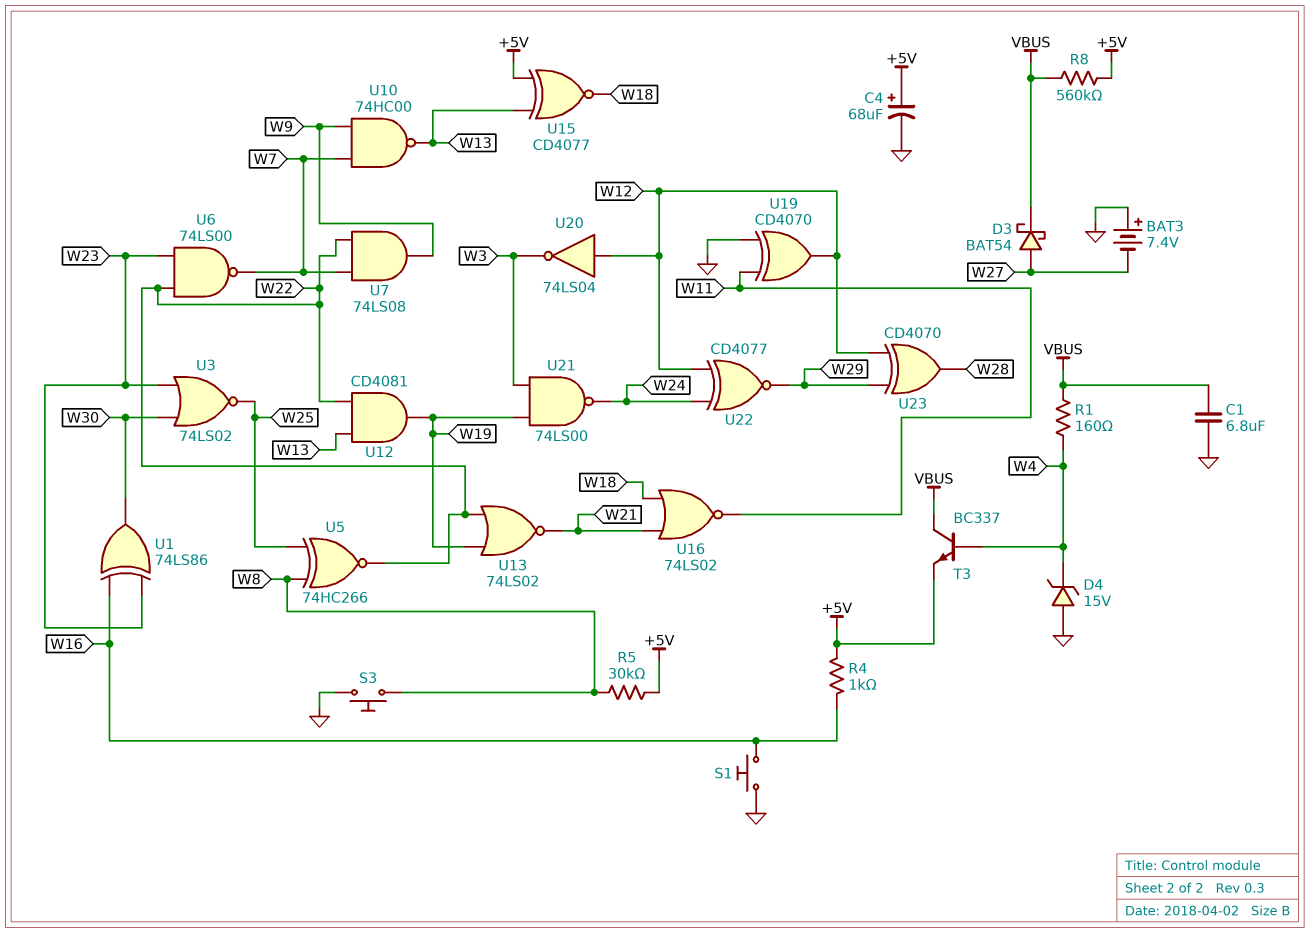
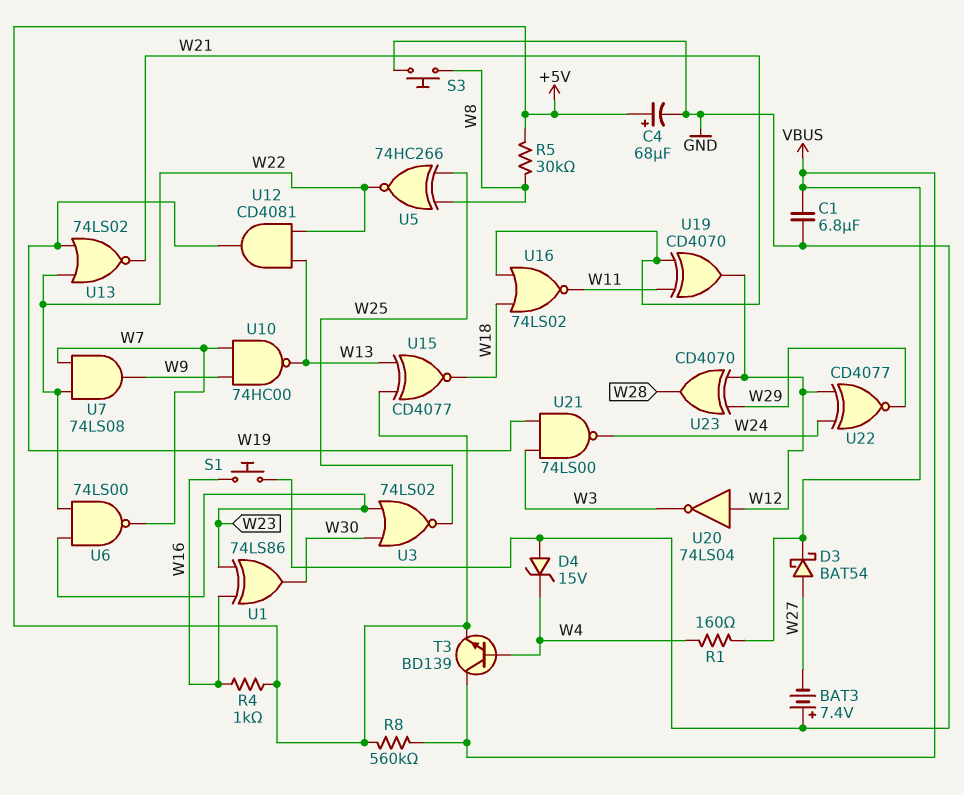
T3: NPN BC337 (B W4, C VBUS, E +5V) -> NPN BD139 (B W4, C VBUS, E +5V)
U19: XOR CD4070 (in GND, in W11, out W12) -> XOR CD4070 (in W11, in W21, out W12)

